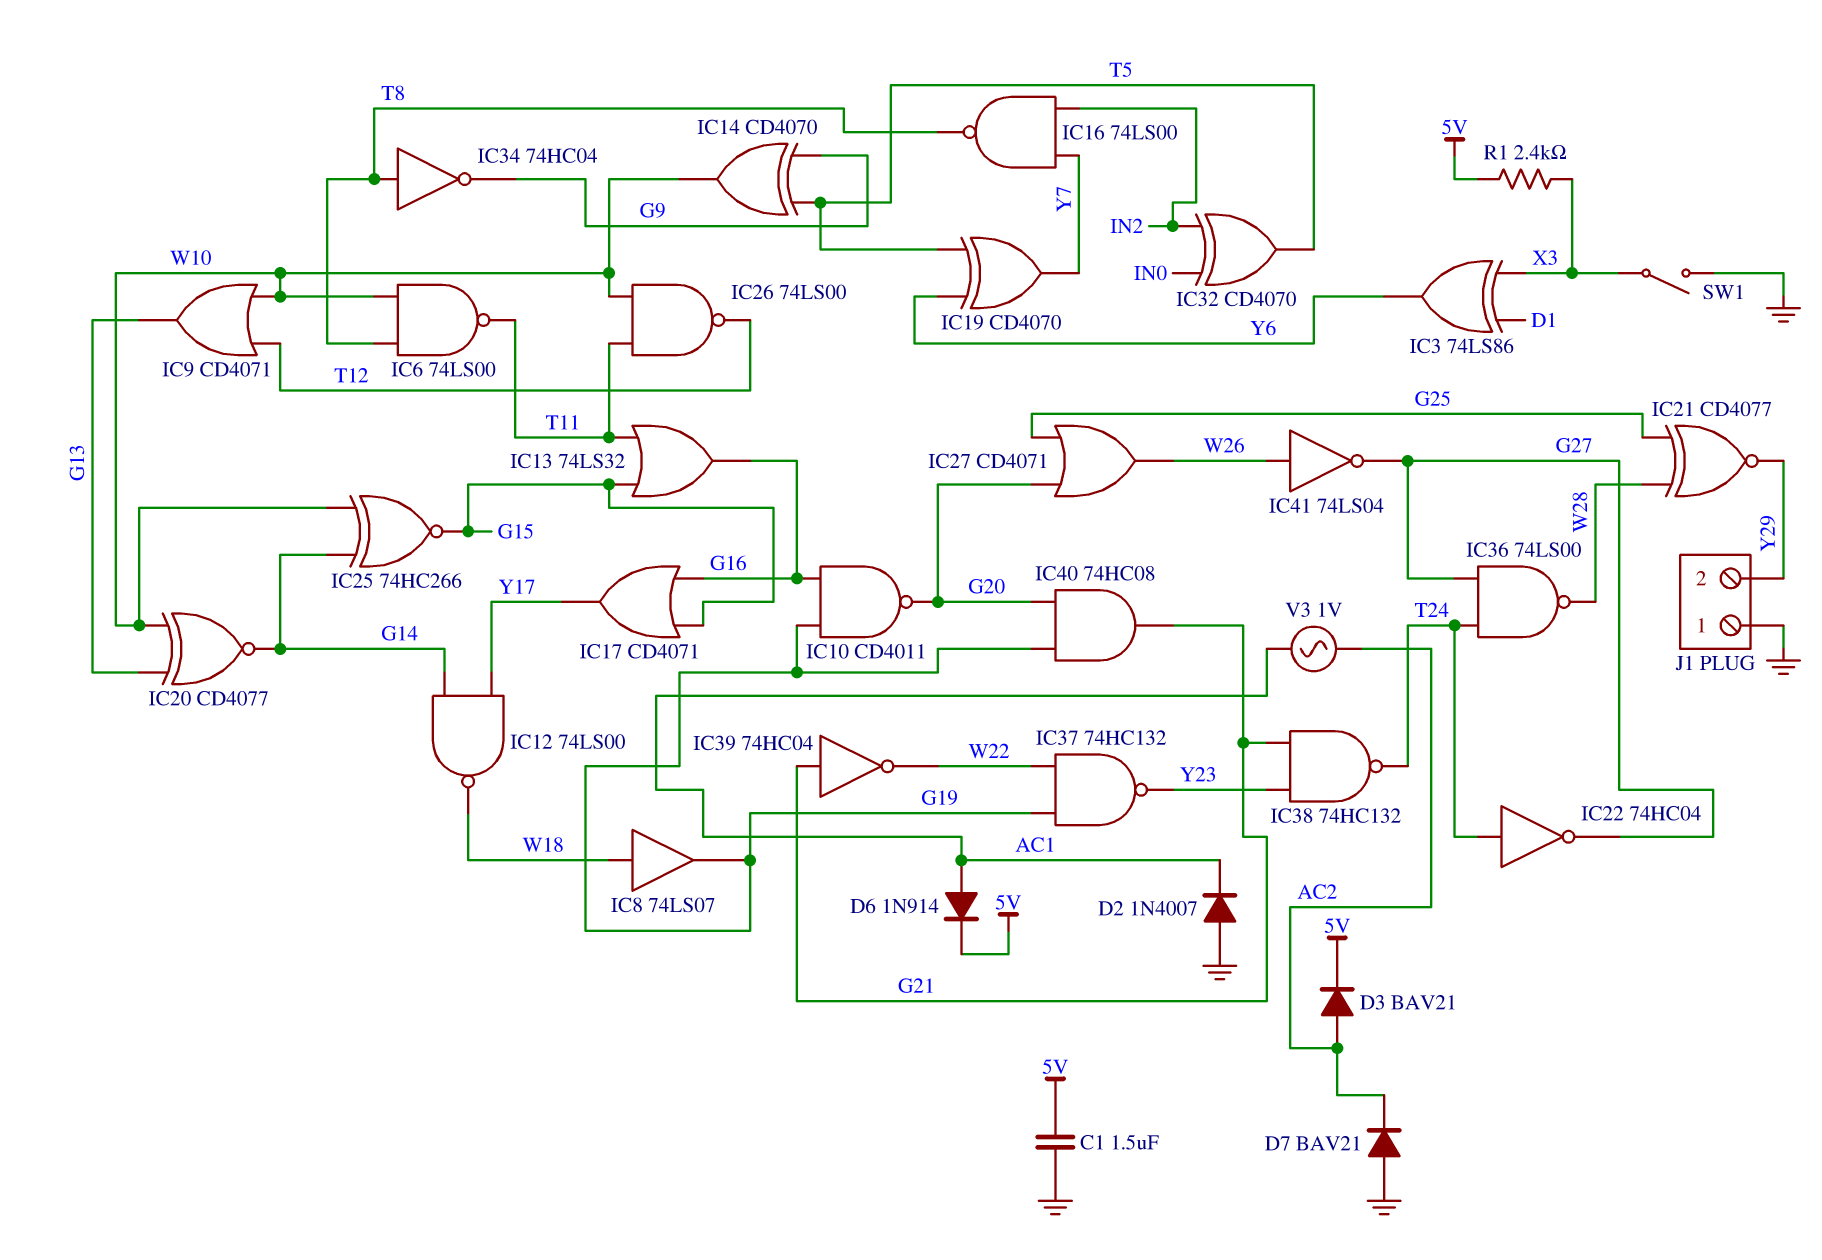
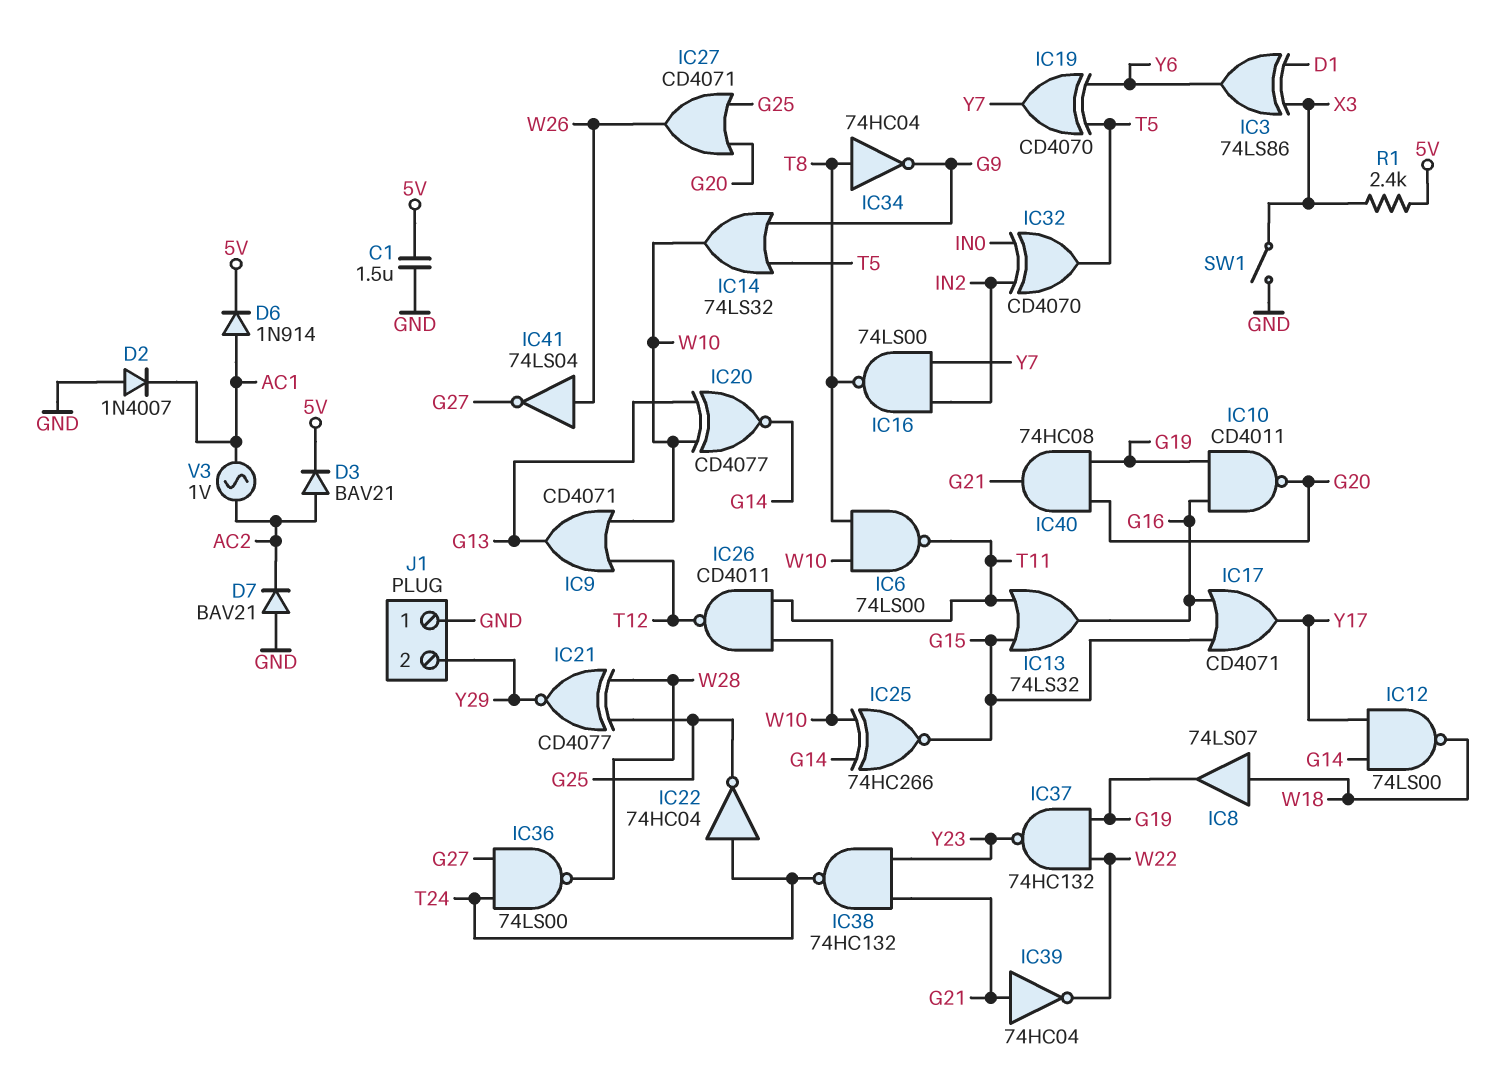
IC14: XOR CD4070 (in G9, in T5, out W10) -> OR 74LS32 (in G9, in T5, out W10)
IC22: NOT 74HC04 (in T24, out G27) -> NOT 74HC04 (in T24, out G25)
IC26: NAND 74LS00 (in T11, in W10, out T12) -> NAND CD4011 (in T11, in W10, out T12)

